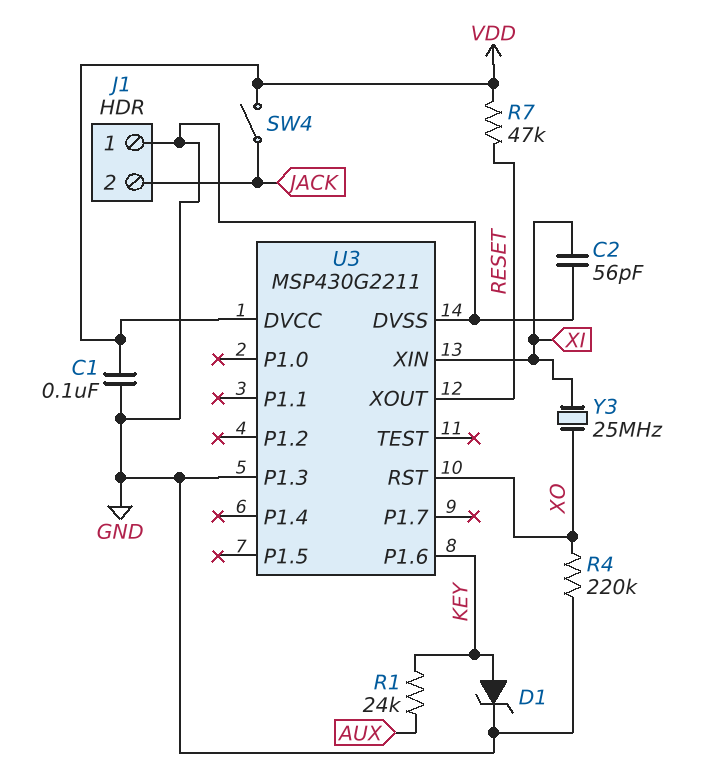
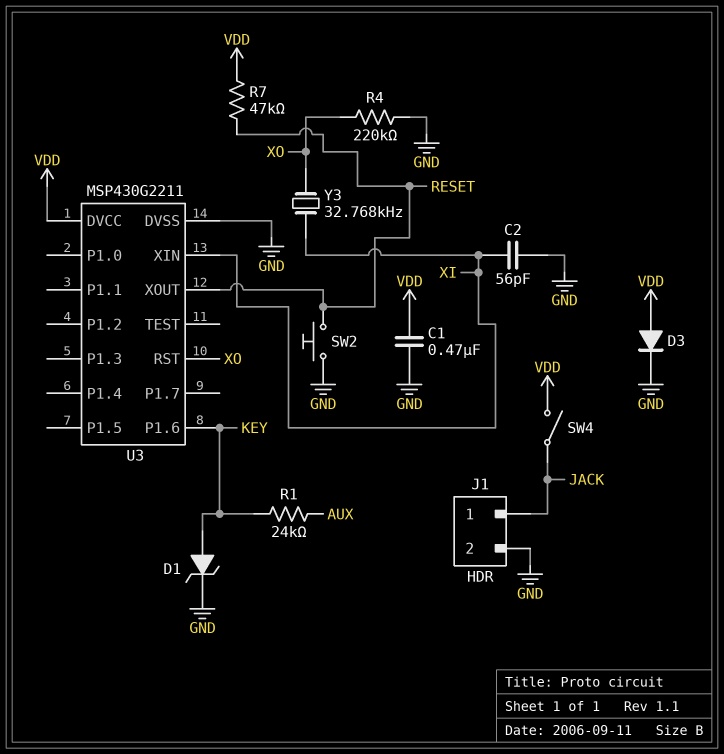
C1: 100nF (GND, VDD) -> 470nF (GND, VDD)
D3: none -> diode (A VDD, K GND)
J1 pin 1: GND -> JACK
J1 pin 2: JACK -> GND
SW2: none -> button (GND, RESET)
U3 pin P1.3: GND -> none
Y3: 25MHz (XI, XO) -> 32.768kHz (XI, XO)

